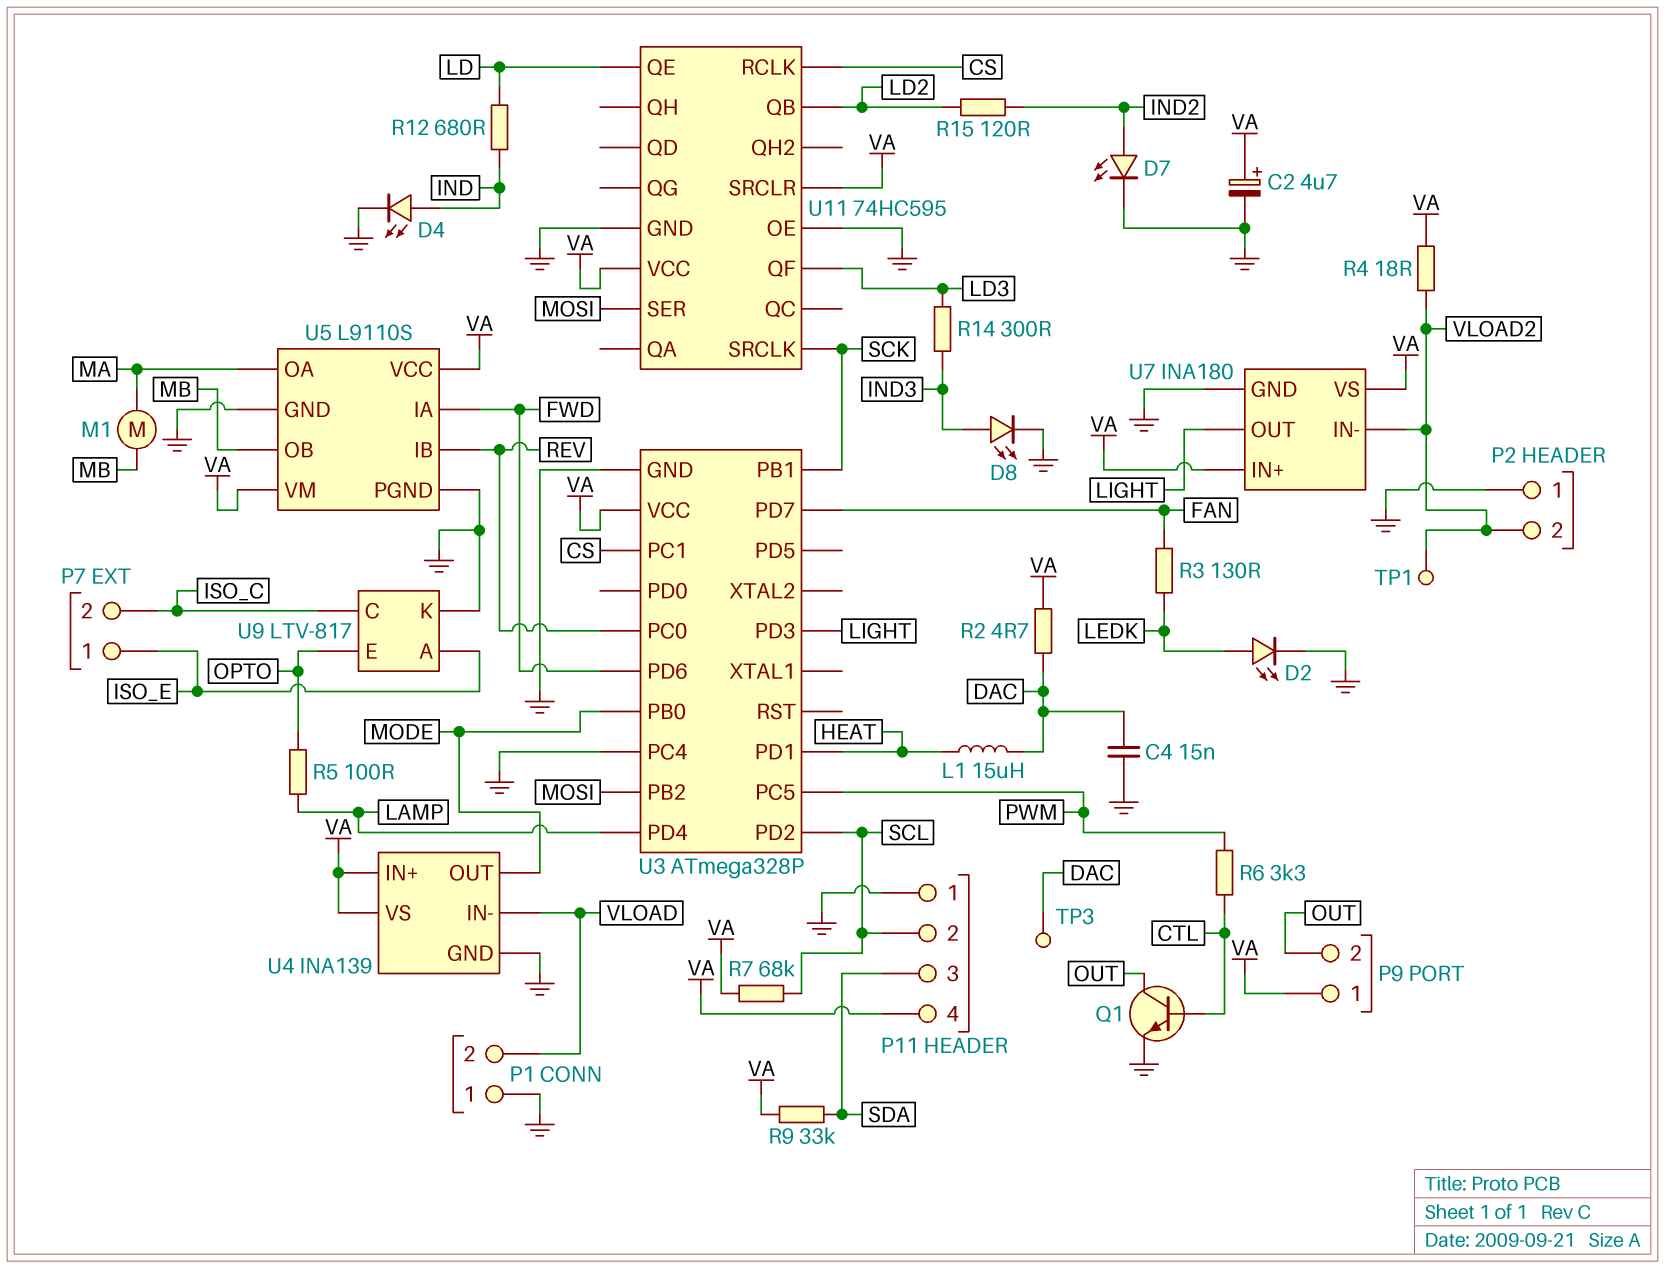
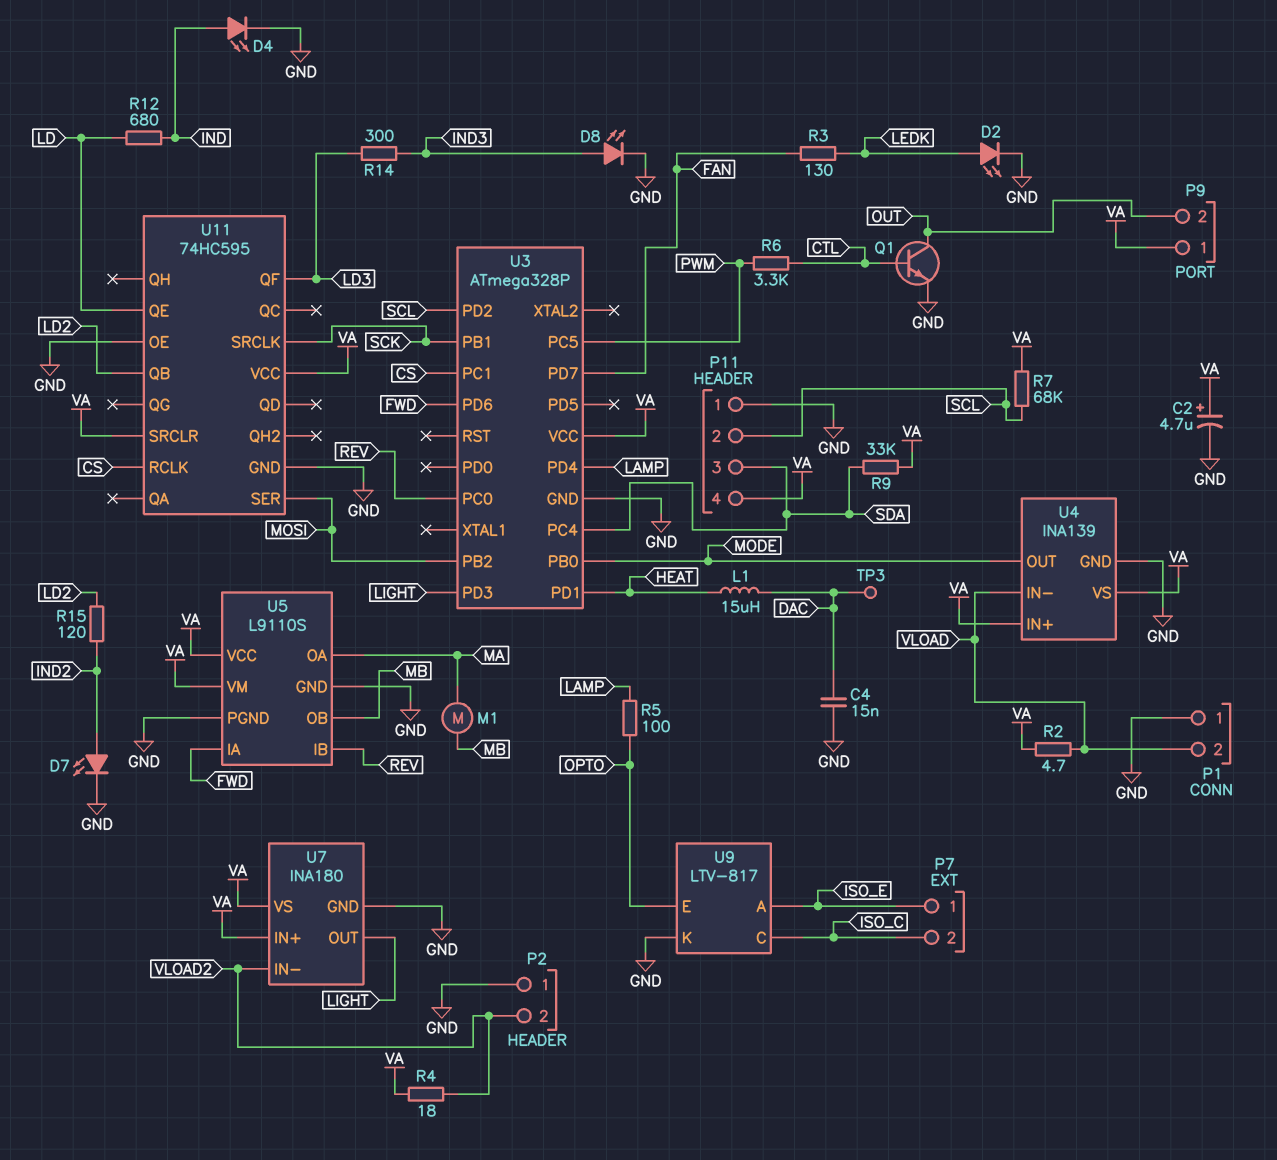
R2: 4.7 (DAC, VA) -> 4.7 (VA, VLOAD)
TP1: test point (VLOAD2) -> none
U3 pin PC4: GND -> SDA

